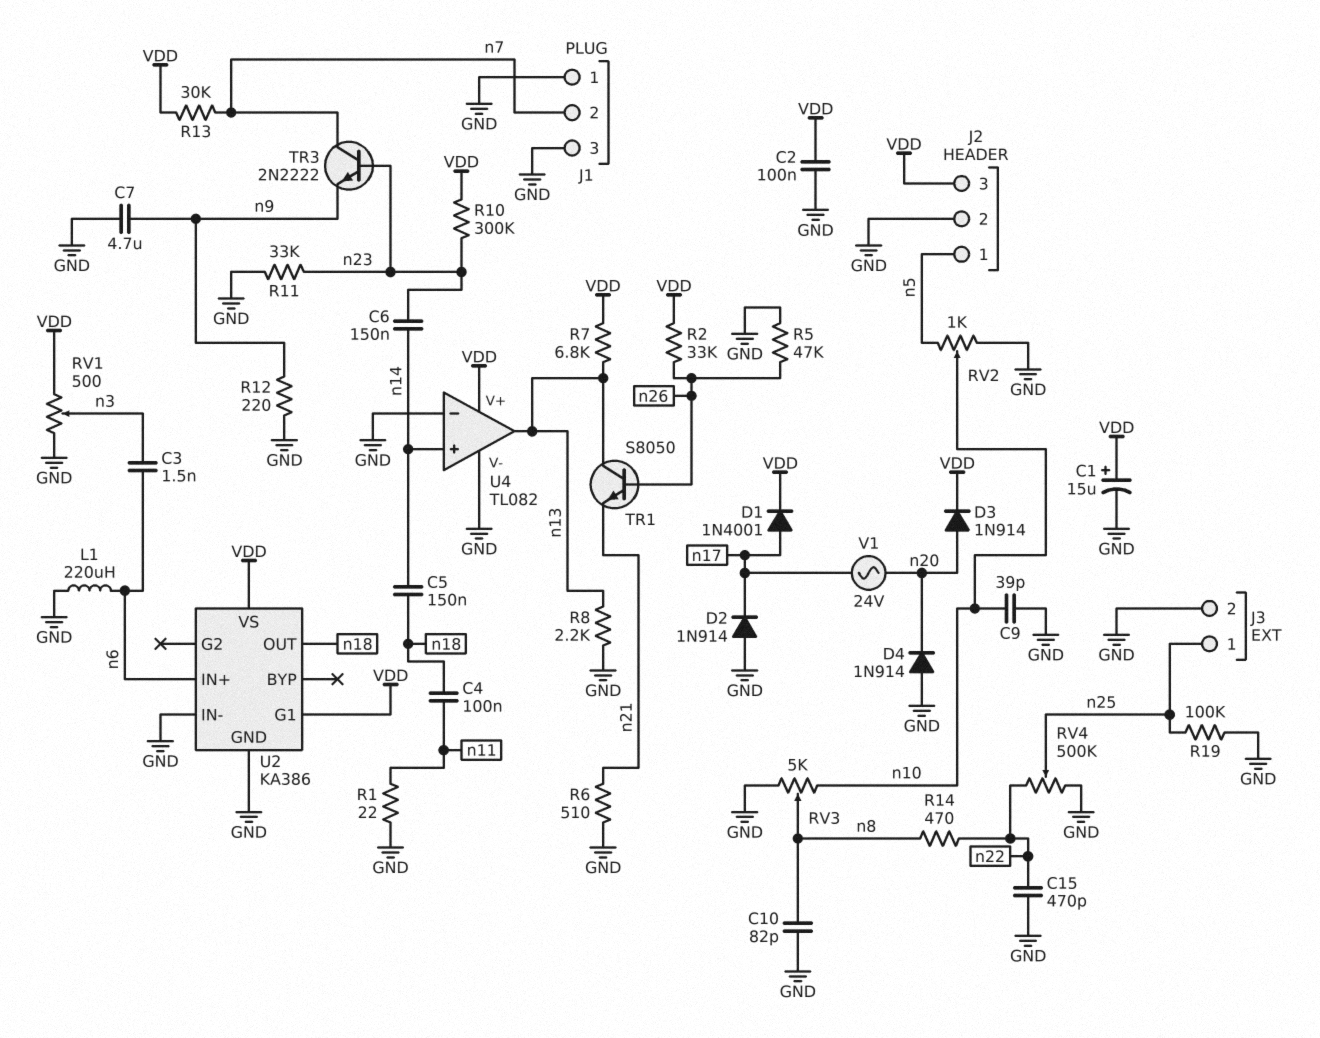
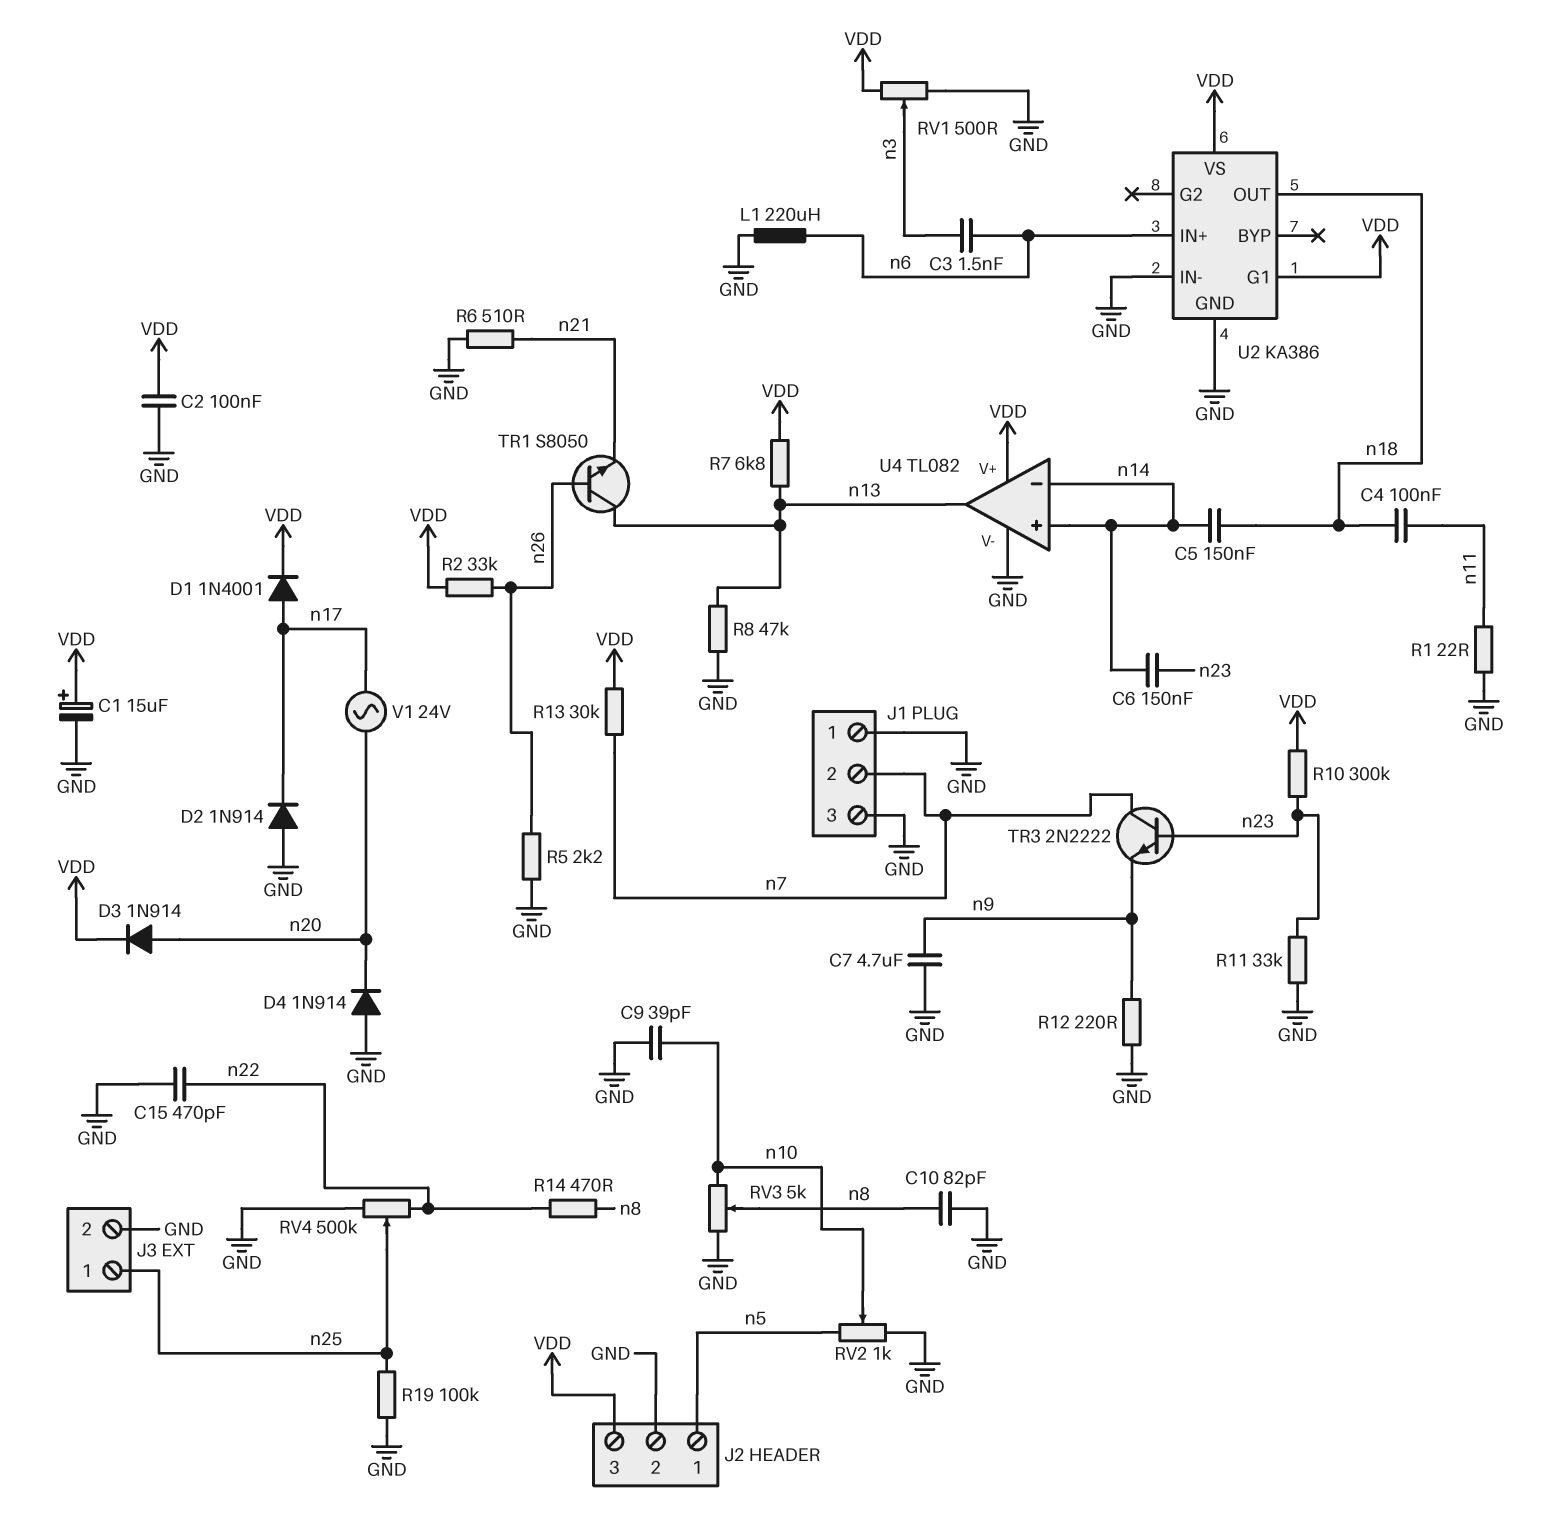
R5: 47k (GND, n26) -> 2.2k (GND, n26)
R8: 2.2k (GND, n13) -> 47k (GND, n13)
U4 pin in-: GND -> n14

